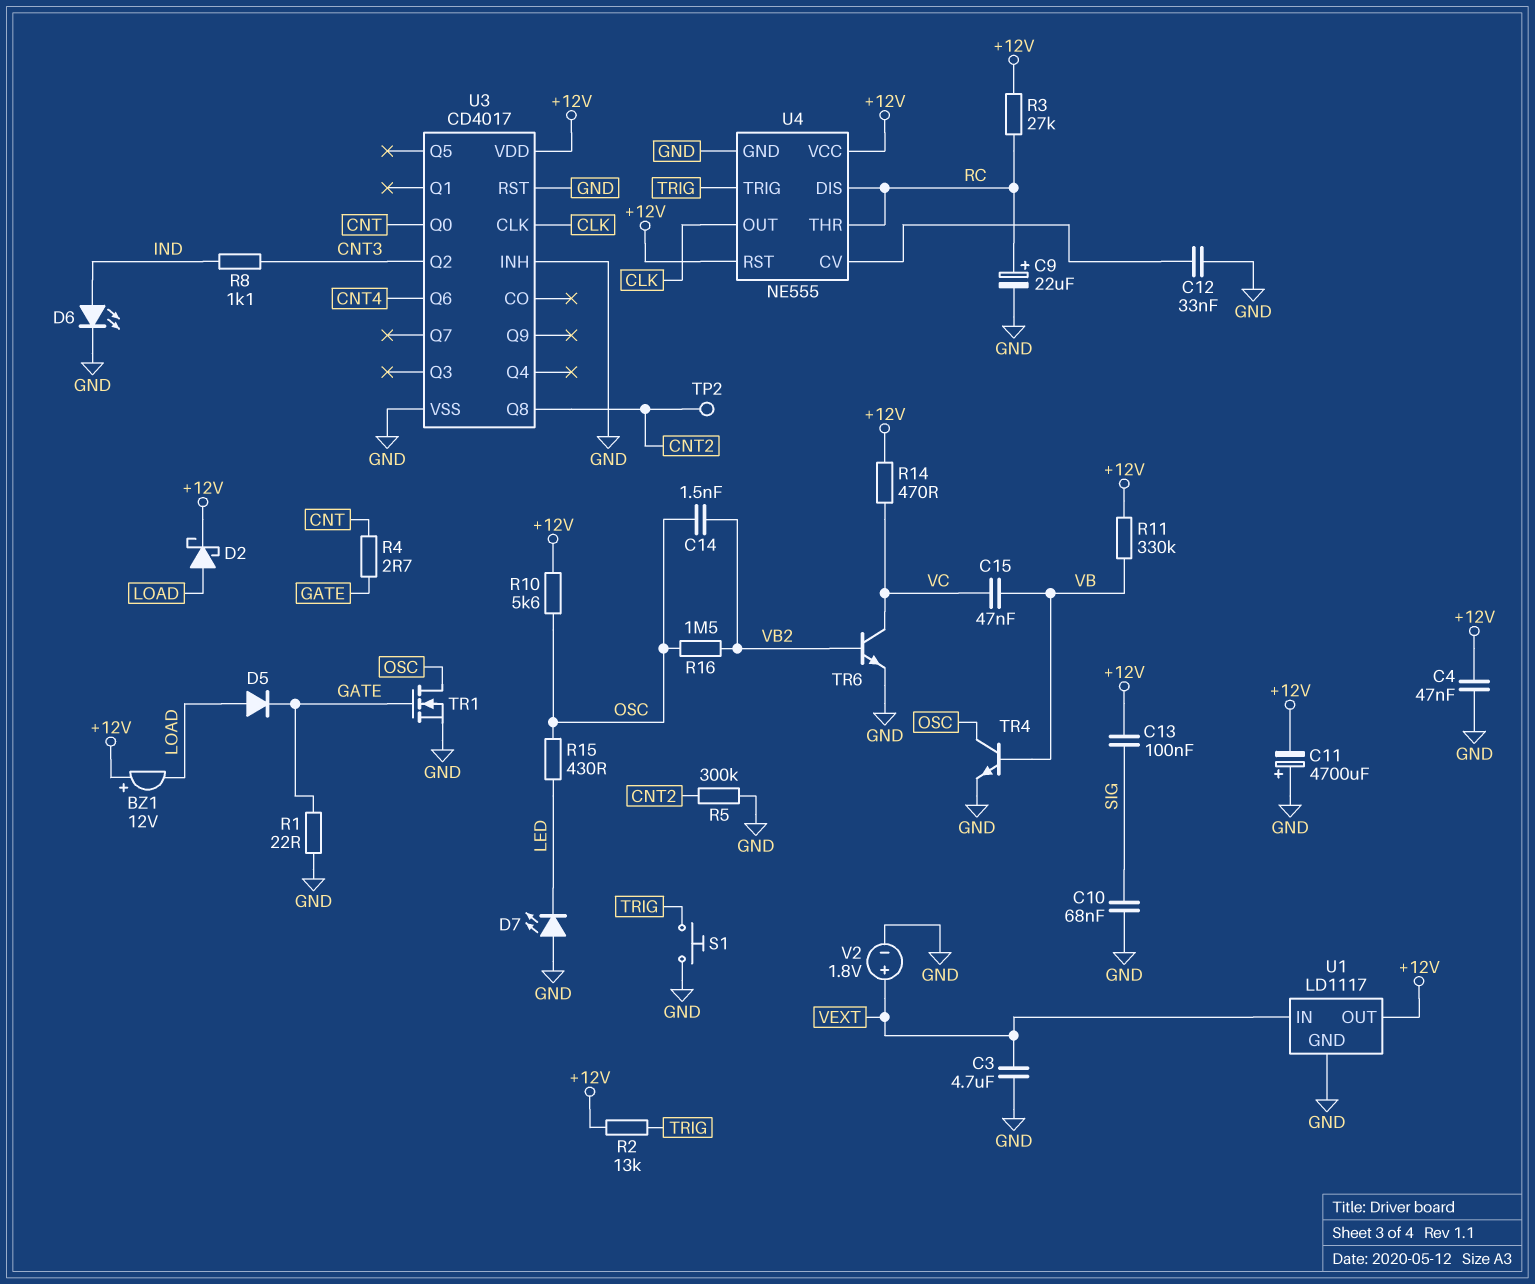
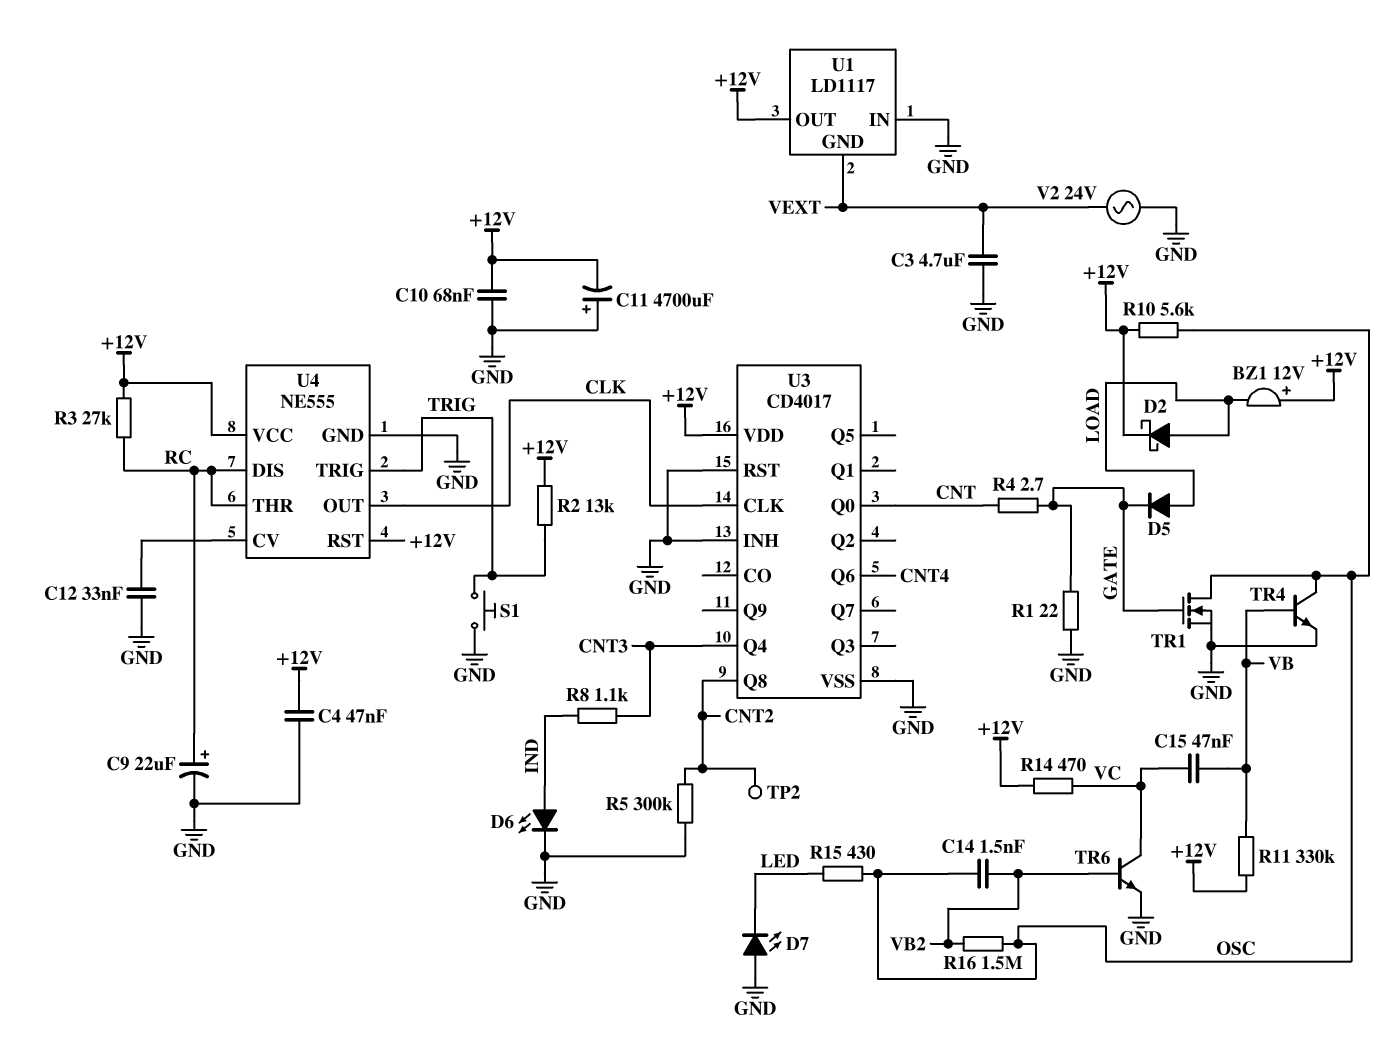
C10: 68nF (GND, SIG) -> 68nF (+12V, GND)
C13: 100nF (+12V, SIG) -> none
U1 pin GND: GND -> VEXT
U1 pin IN: VEXT -> GND
U3 pin Q2: CNT3 -> none
U3 pin Q4: none -> CNT3
V2: 1.8V (plus VEXT, minus GND) -> AC 24V (GND, VEXT)

